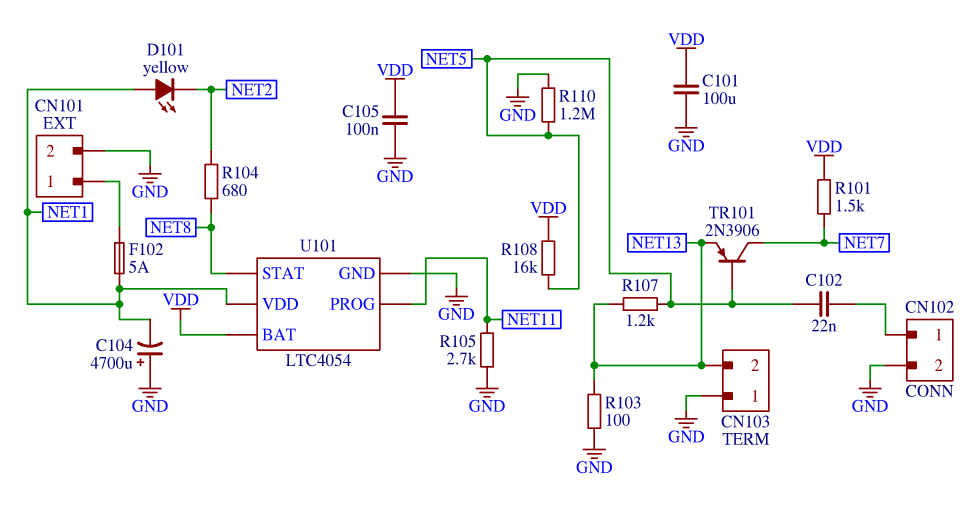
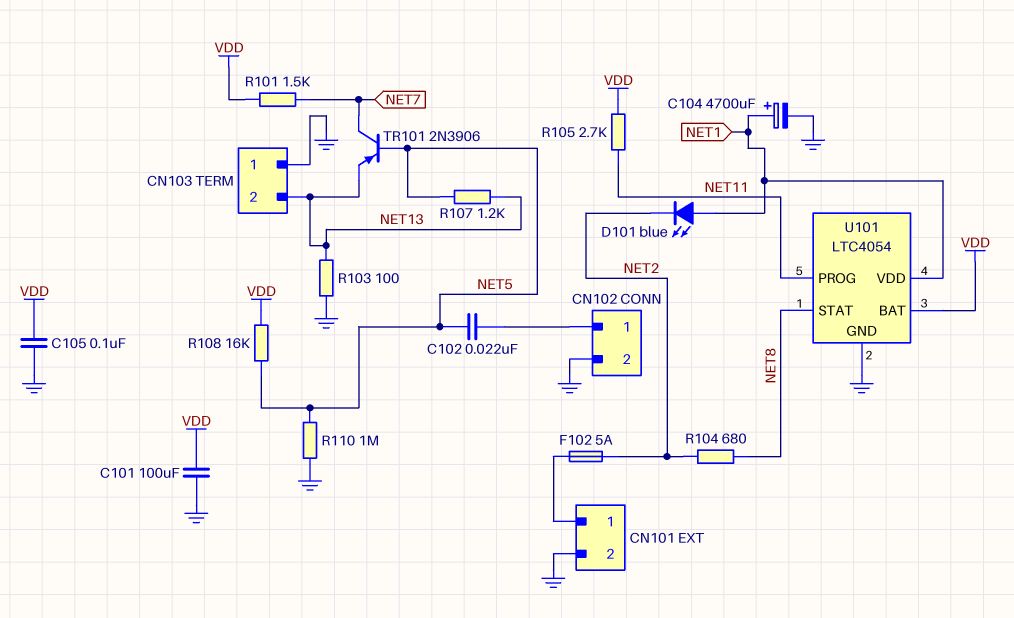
C104: 4700uF (plus GND, minus NET1) -> 4700uF (plus NET1, minus GND)
D101: LED yellow (A NET1, K NET2) -> LED blue (A NET1, K NET2)
F102: 5A (CN101/1, NET1) -> 5A (CN101/1, NET2)
R105: 2.7k (GND, NET11) -> 2.7k (NET11, VDD)
R110: 1.2M (GND, NET5) -> 1M (GND, NET5)

